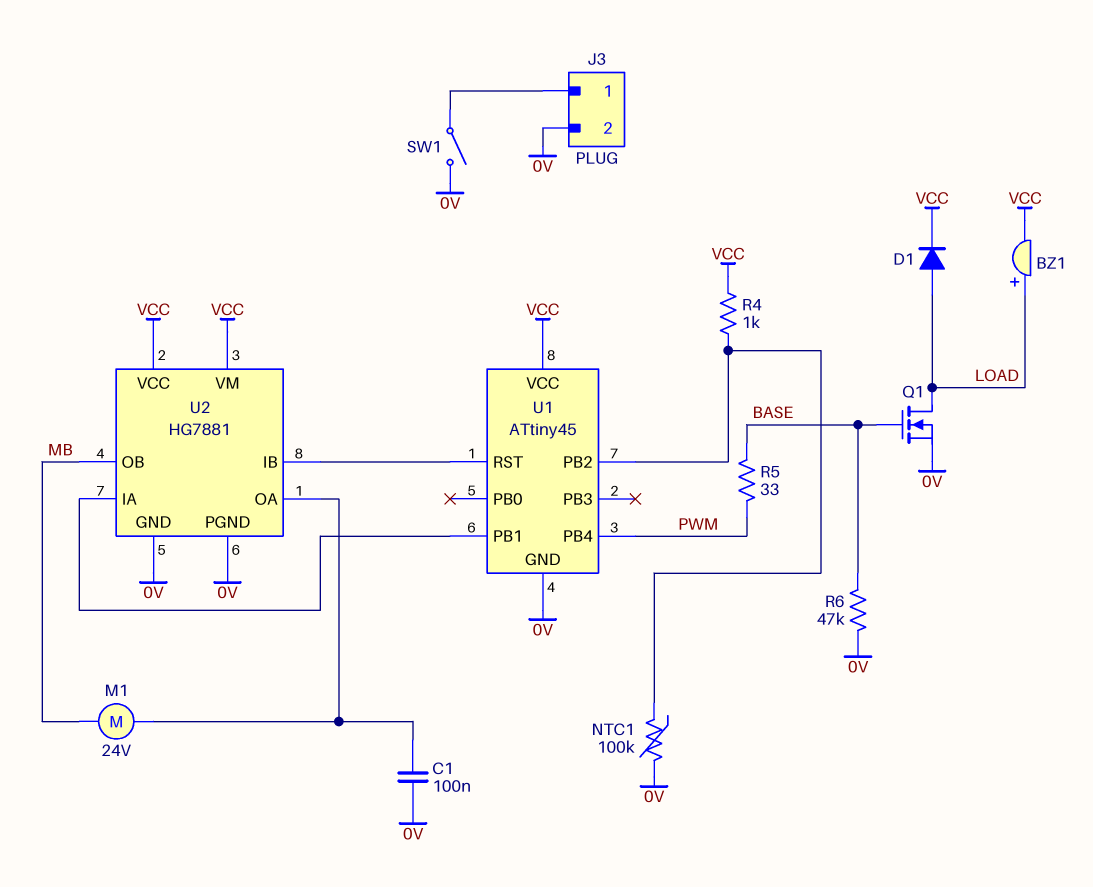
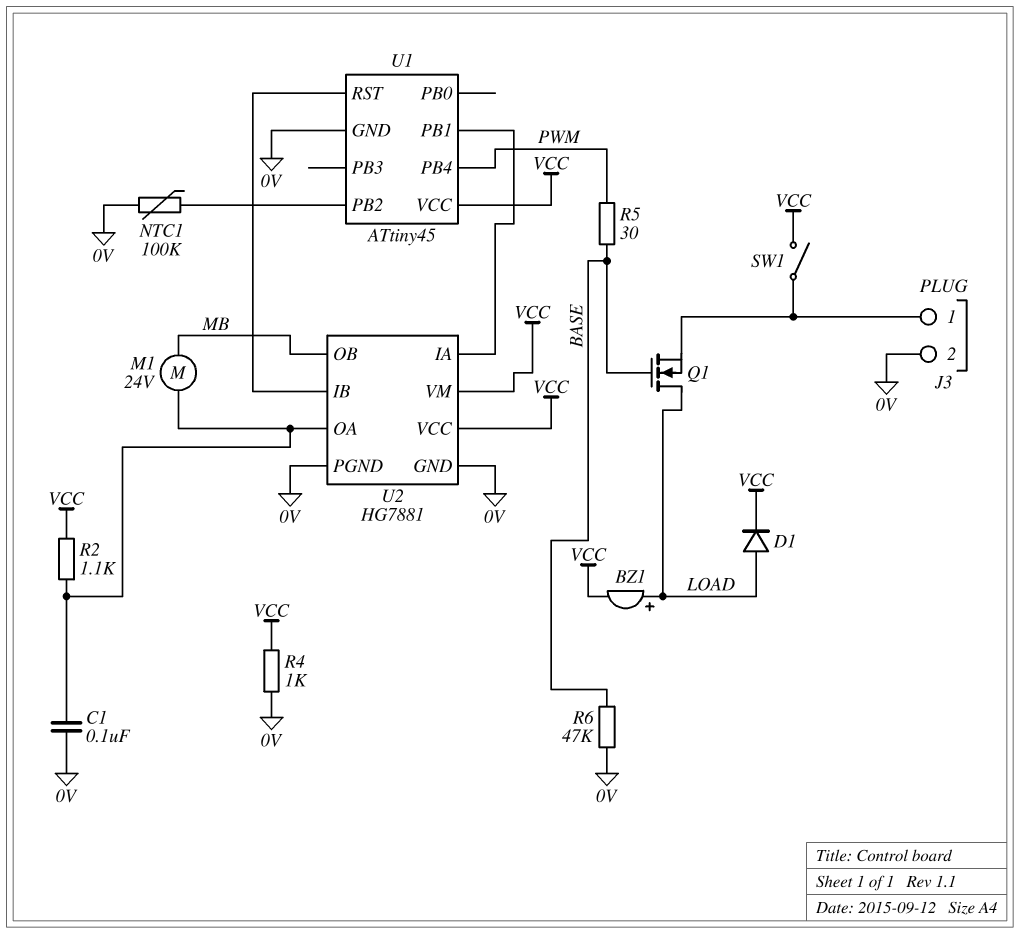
Q1: NMOS (G BASE, D LOAD, S 0V) -> NMOS (G BASE, D LOAD, S J3/1)
R2: none -> 1.1k (U2/OA, VCC)
R4: 1k (U1/PB2, VCC) -> 1k (0V, VCC)
R5: 33 (BASE, PWM) -> 30 (BASE, PWM)
SW1: switch (0V, J3/1) -> switch (J3/1, VCC)

